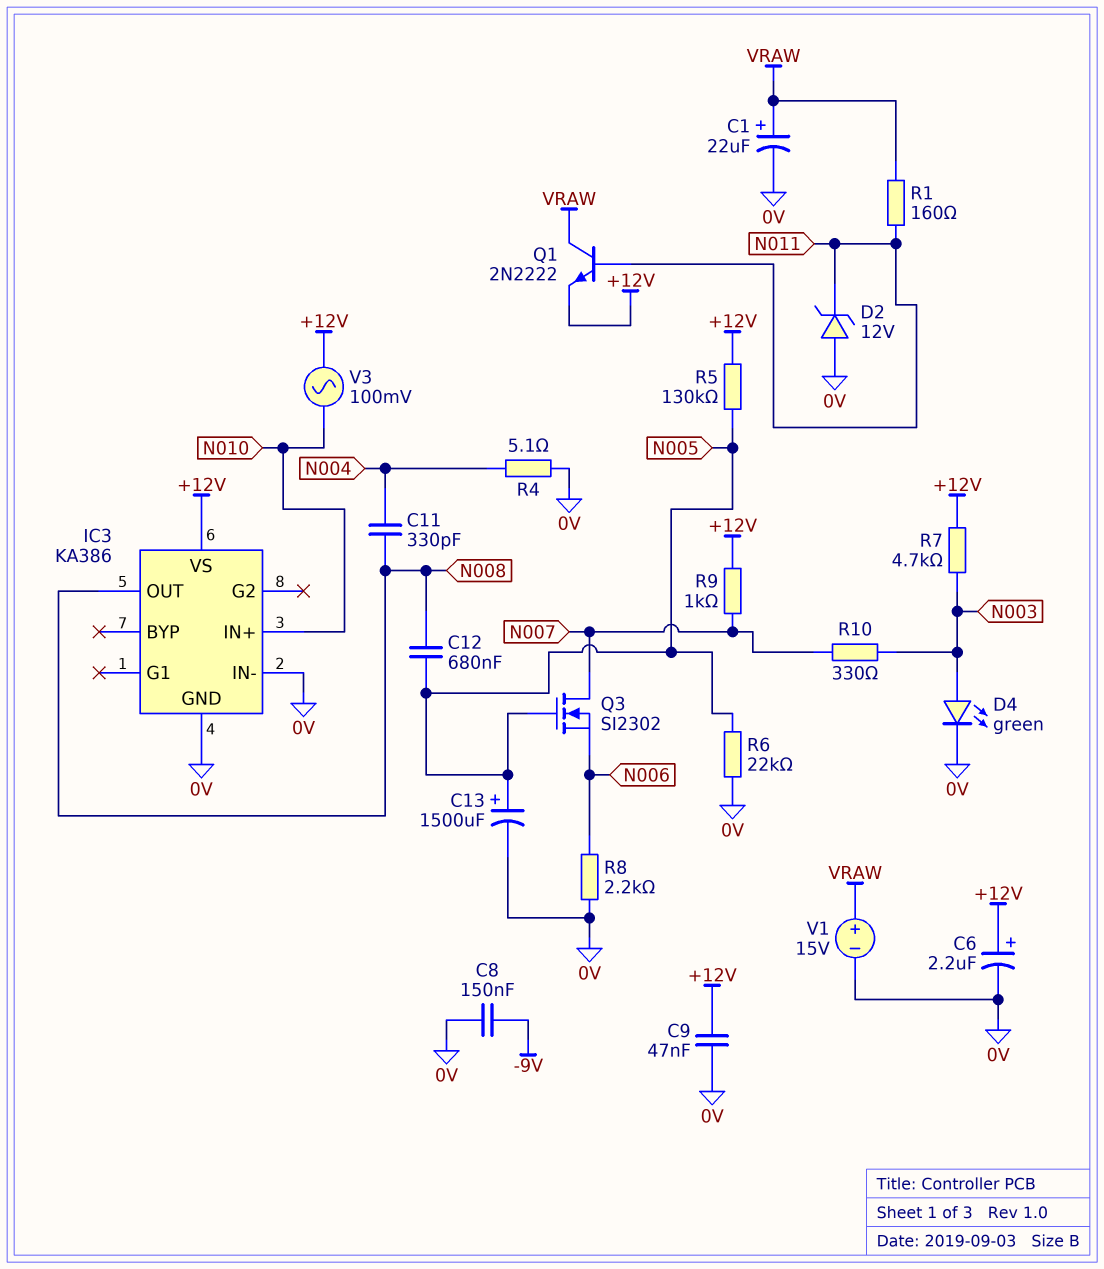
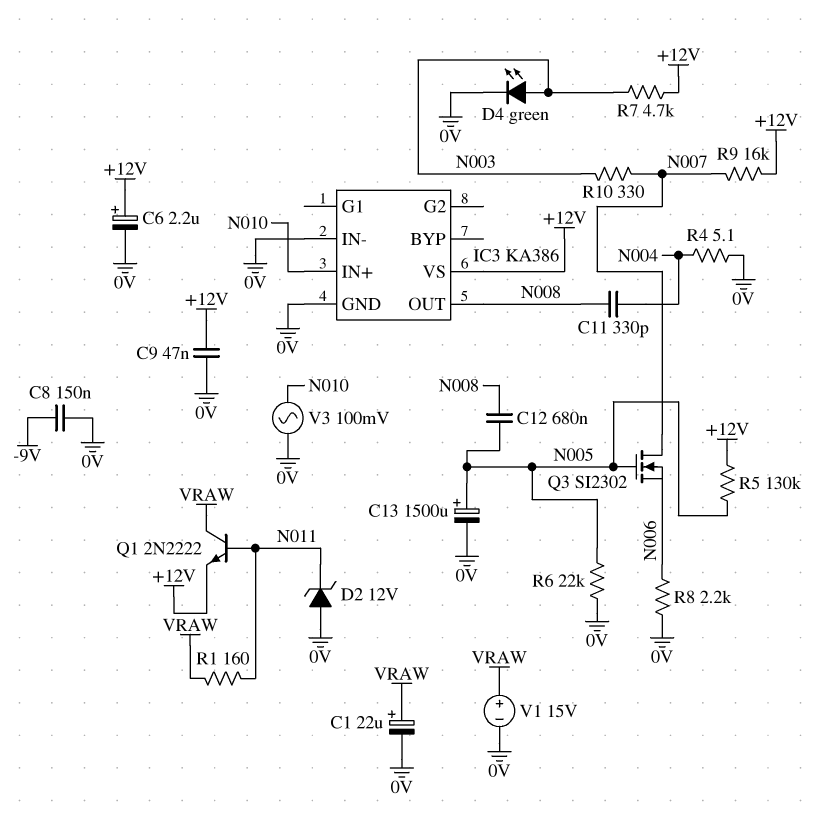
R9: 1k (+12V, N007) -> 16k (+12V, N007)
V3: AC 100mV (+12V, N010) -> AC 100mV (0V, N010)

